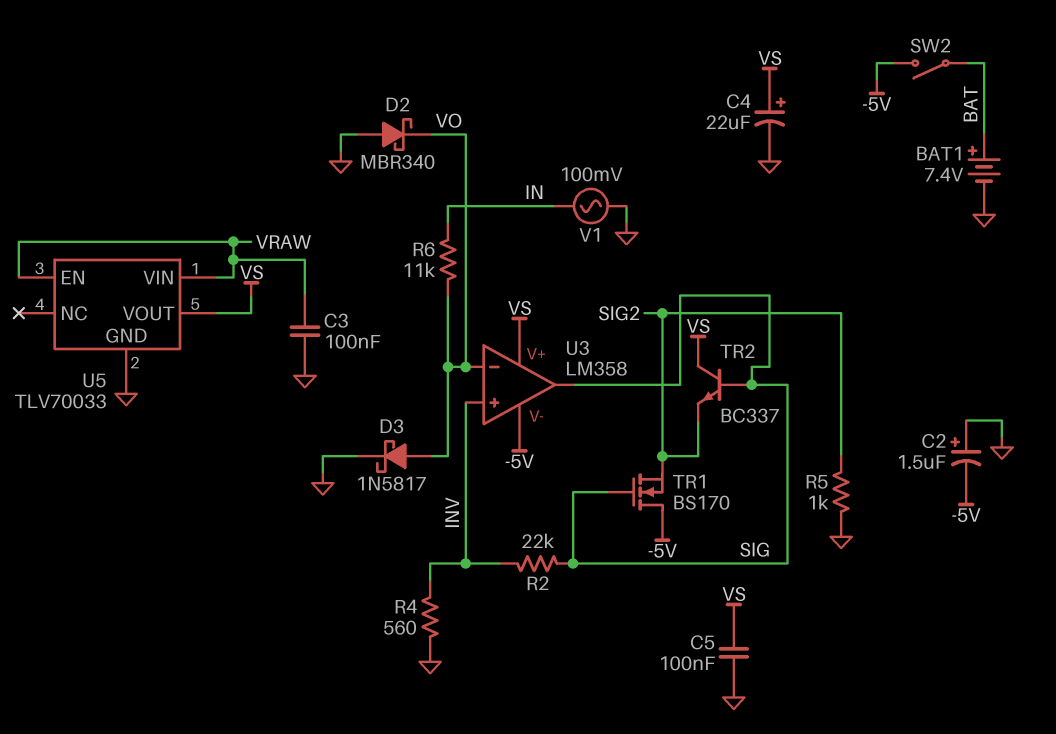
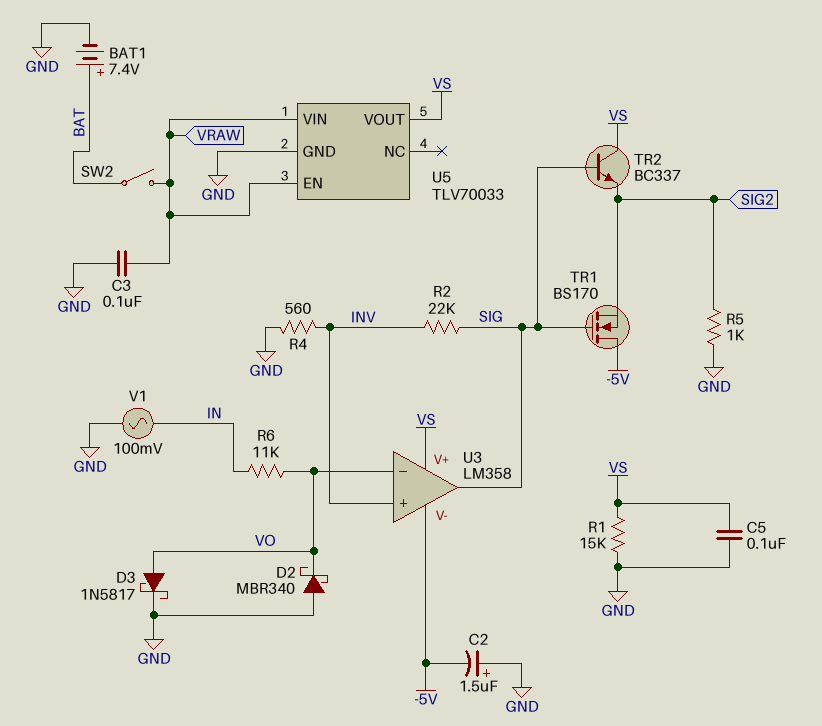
C4: 22uF (plus VS, minus GND) -> none
R1: none -> 15k (GND, VS)
SW2: switch (-5V, BAT) -> switch (BAT, VRAW)

